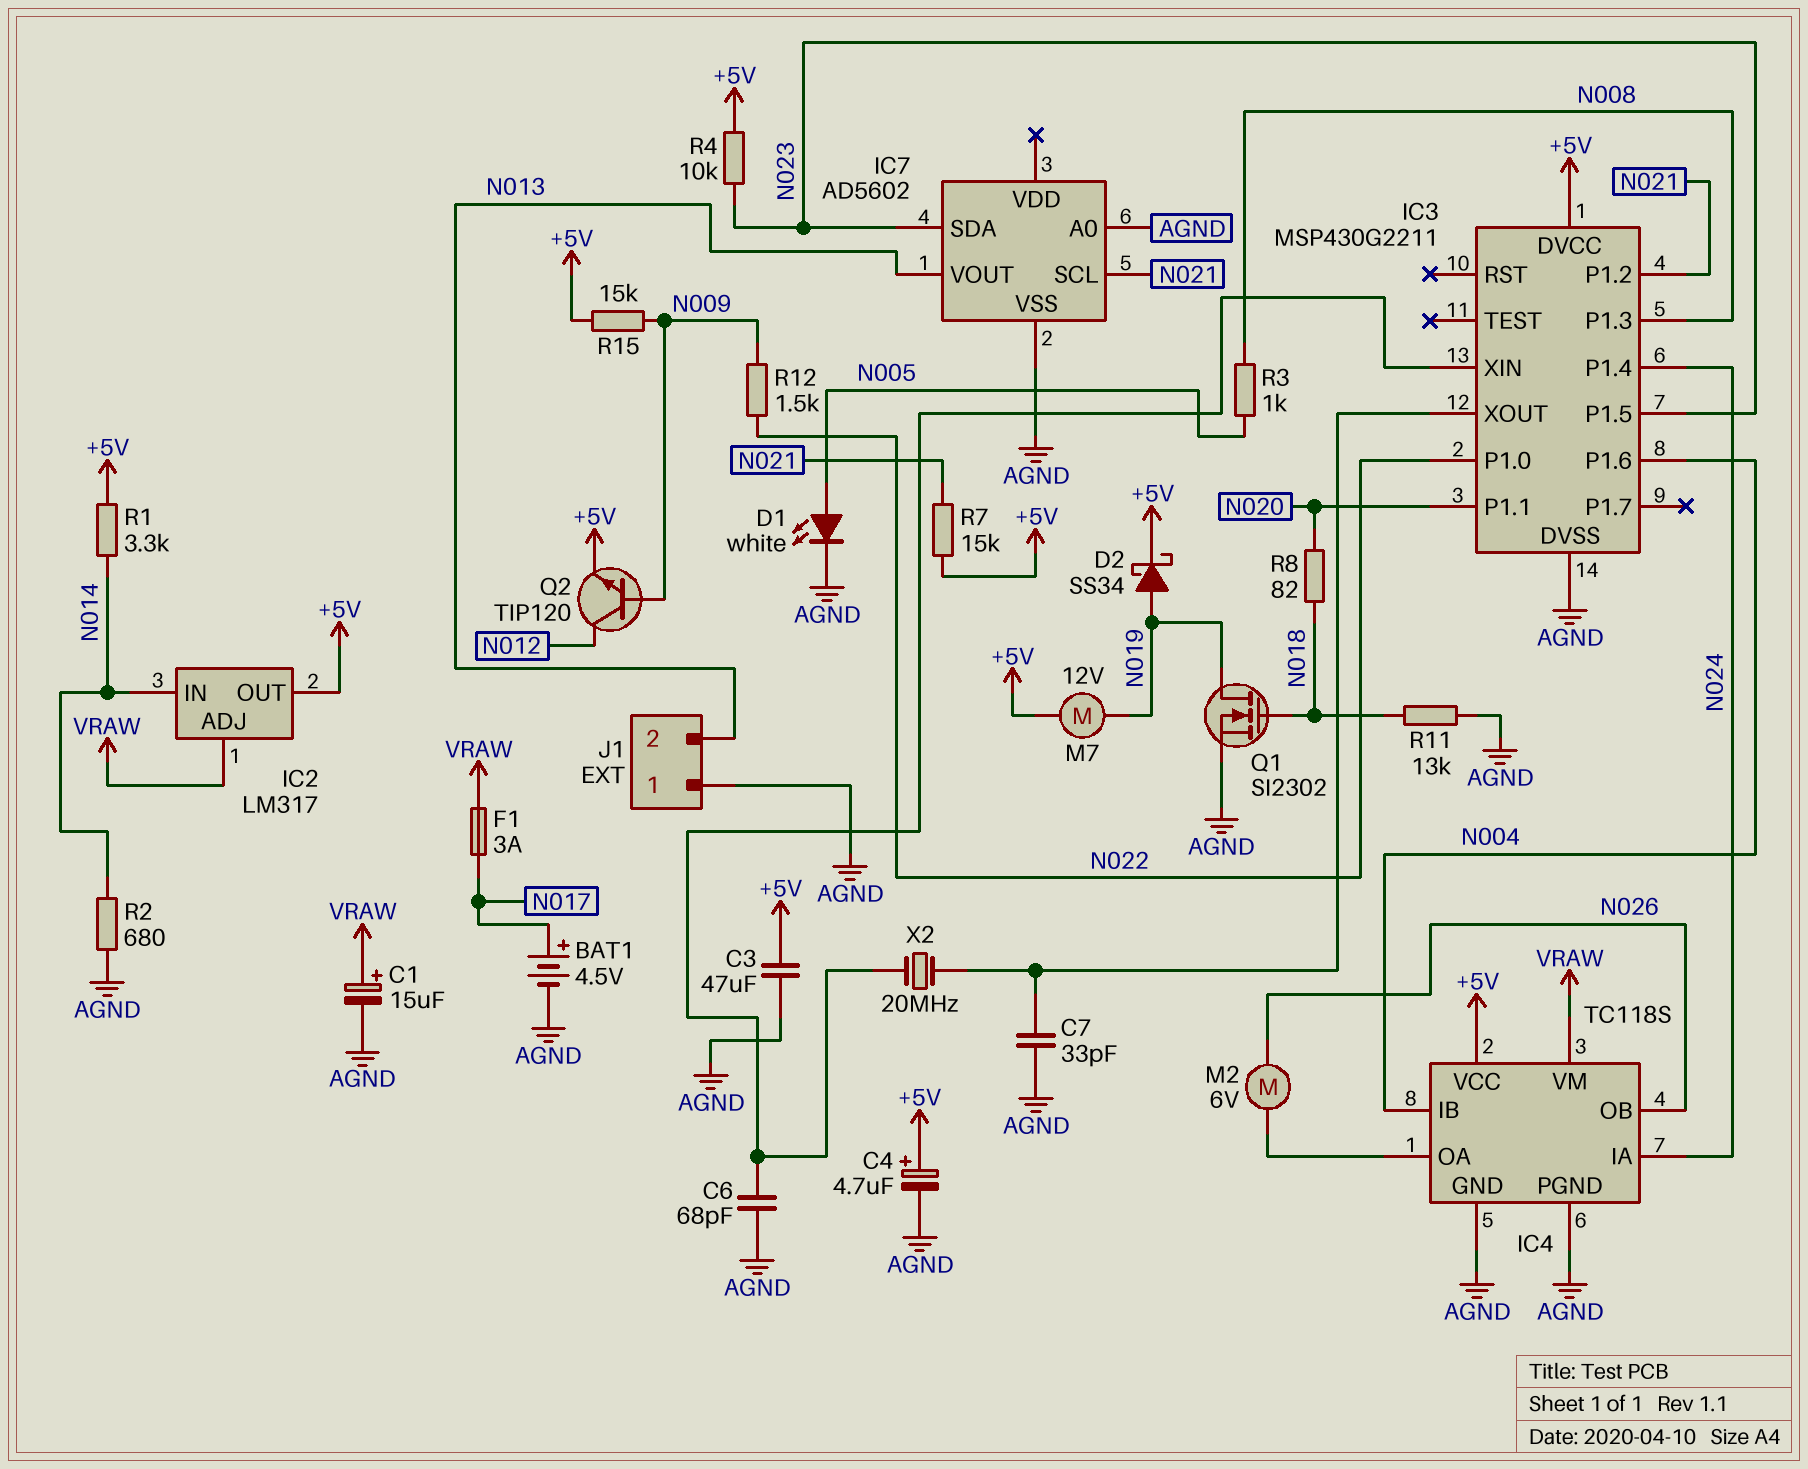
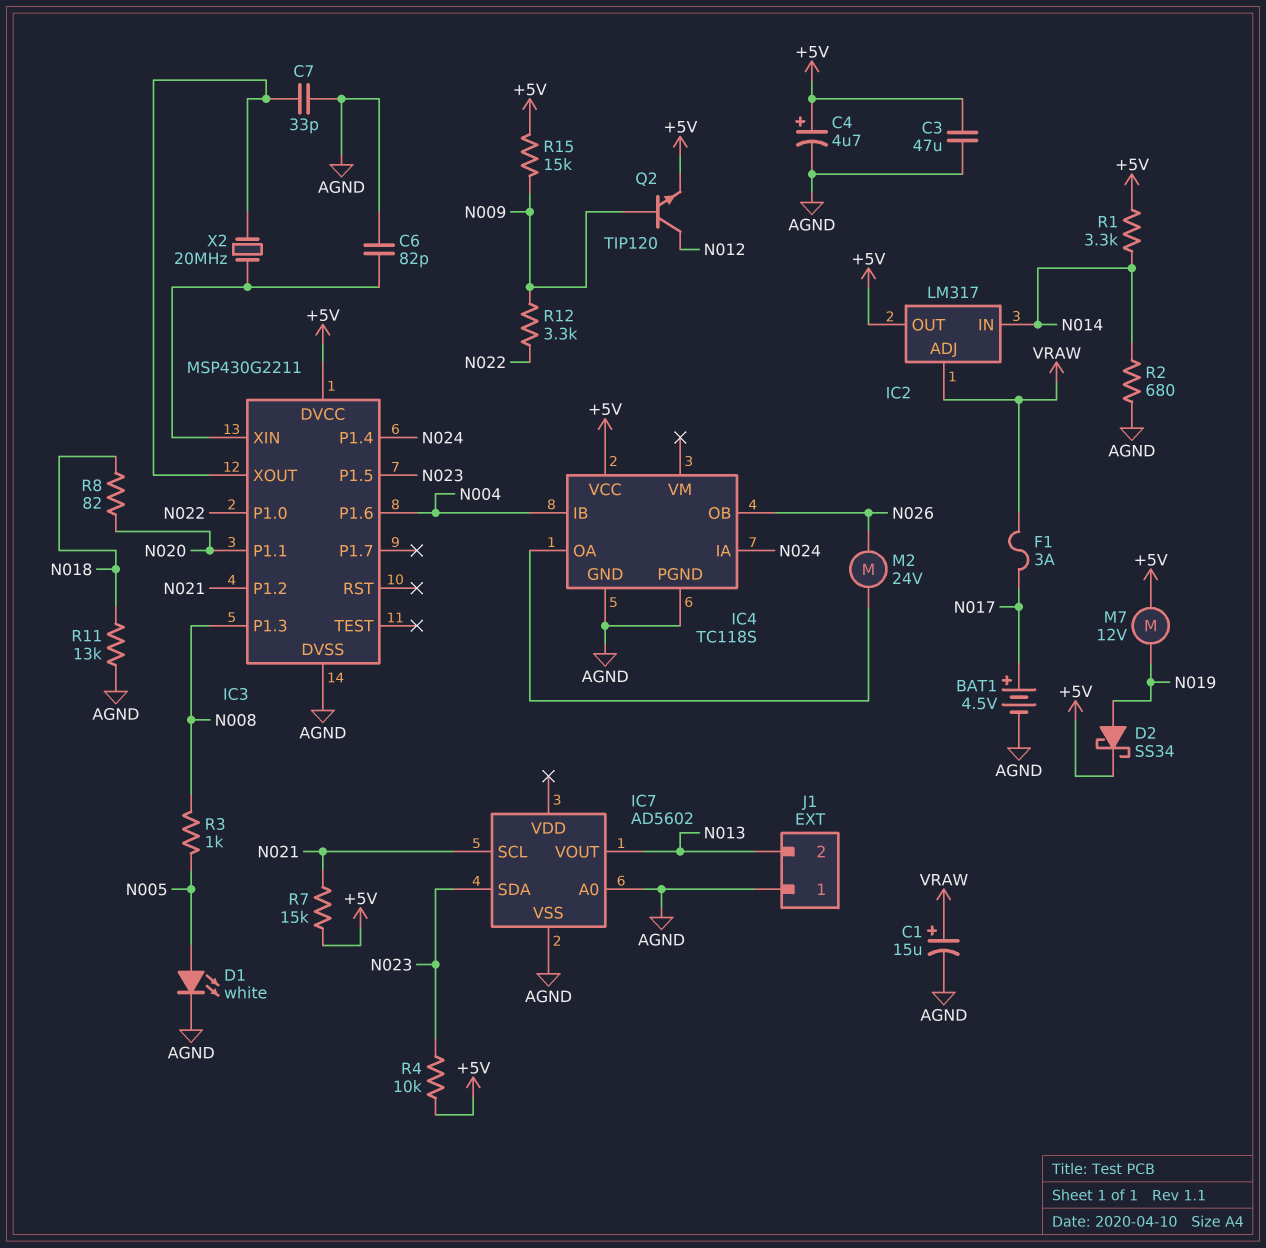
C6: 68pF (AGND, IC3/XIN) -> 82pF (AGND, IC3/XIN)
IC4 pin VM: VRAW -> none
M2: motor 6V (IC4/OA, N026) -> motor 24V (IC4/OA, N026)
Q1: NMOS SI2302 (G N018, D N019, S AGND) -> none
R12: 1.5k (N009, N022) -> 3.3k (N009, N022)

